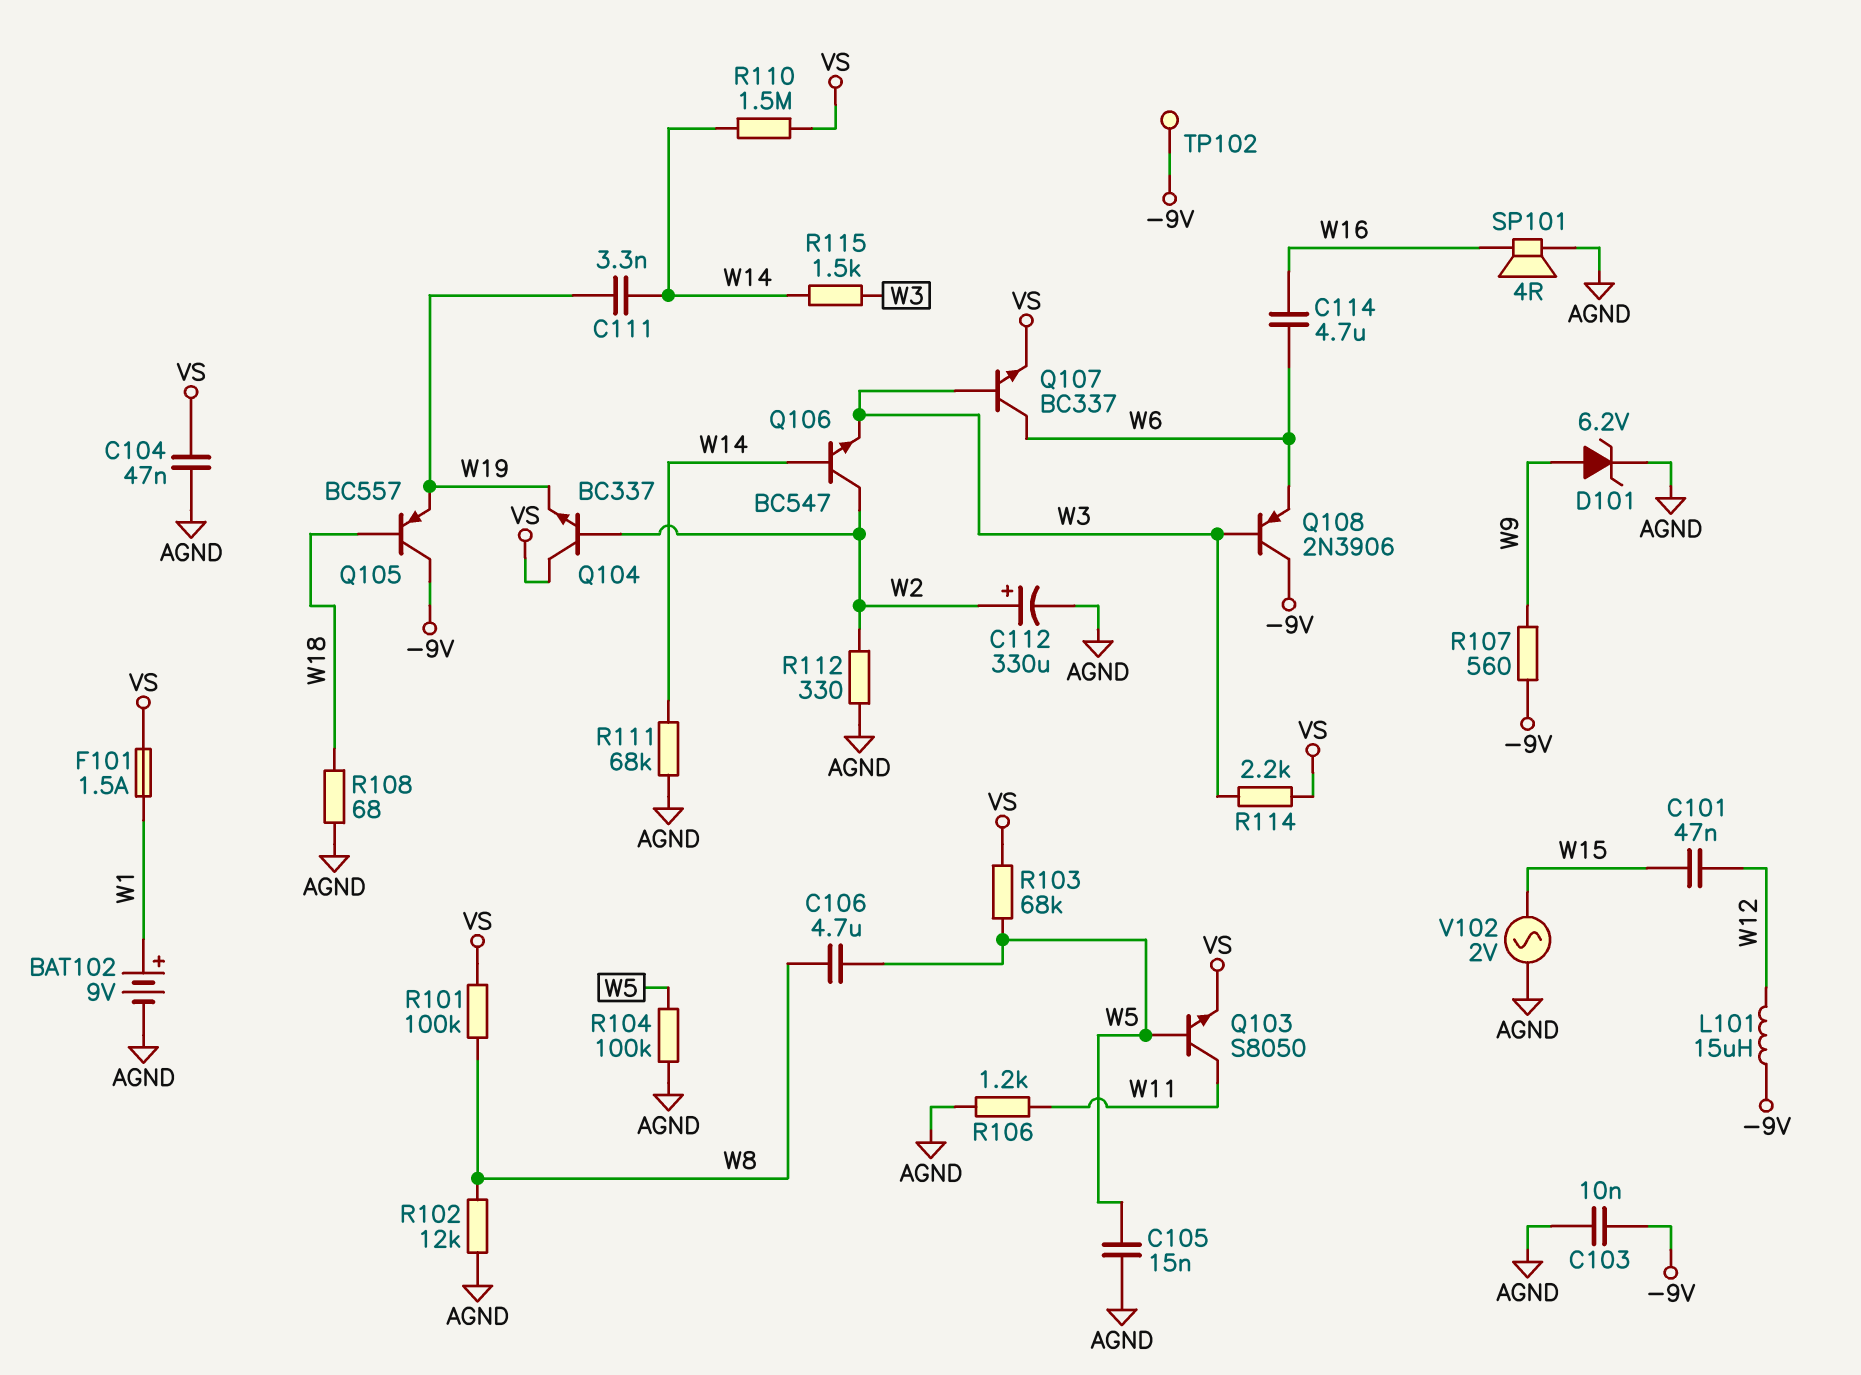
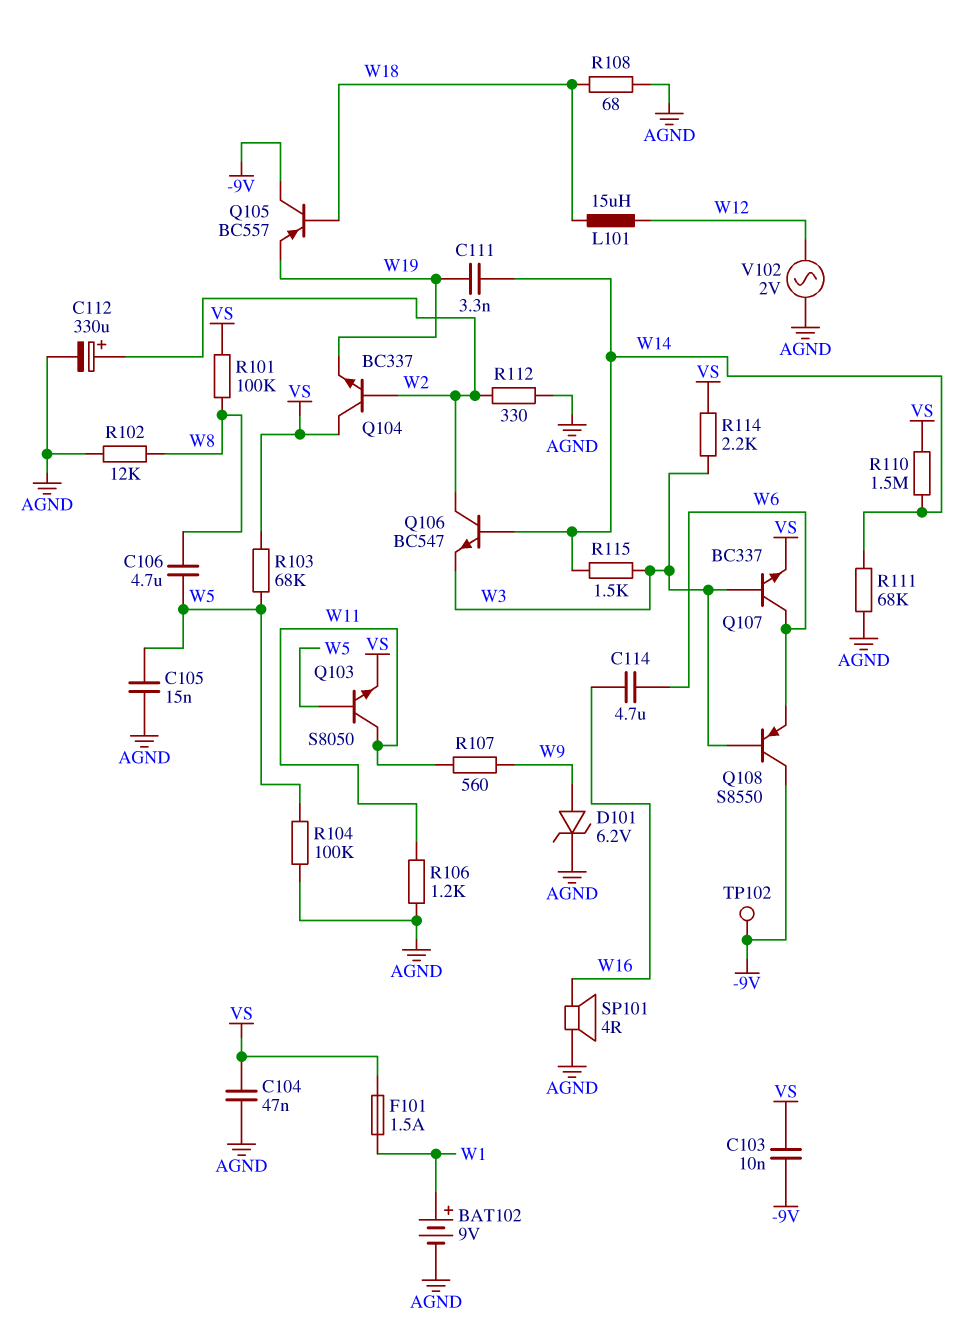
C101: 47nF (W12, W15) -> none
C103: 10nF (-9V, AGND) -> 10nF (-9V, VS)
L101: 15uH (-9V, W12) -> 15uH (W12, W18)
Q108: PNP 2N3906 (B W3, C -9V, E W6) -> PNP S8550 (B W3, C -9V, E W6)
R107: 560 (-9V, W9) -> 560 (W9, W11)
V102: AC 2V (AGND, W15) -> AC 2V (AGND, W12)

